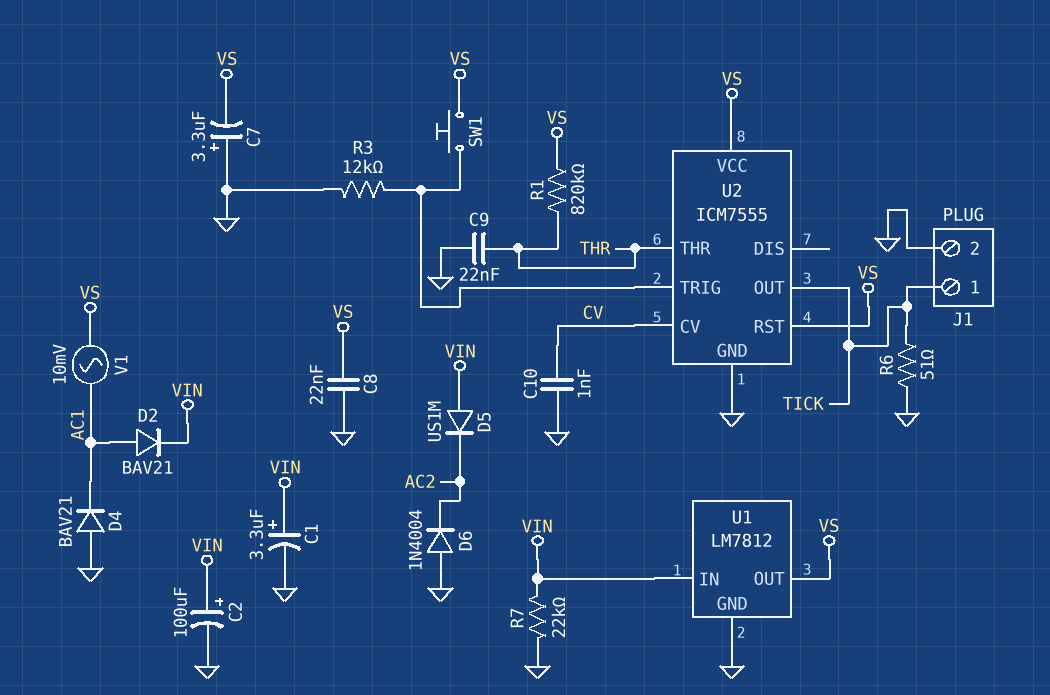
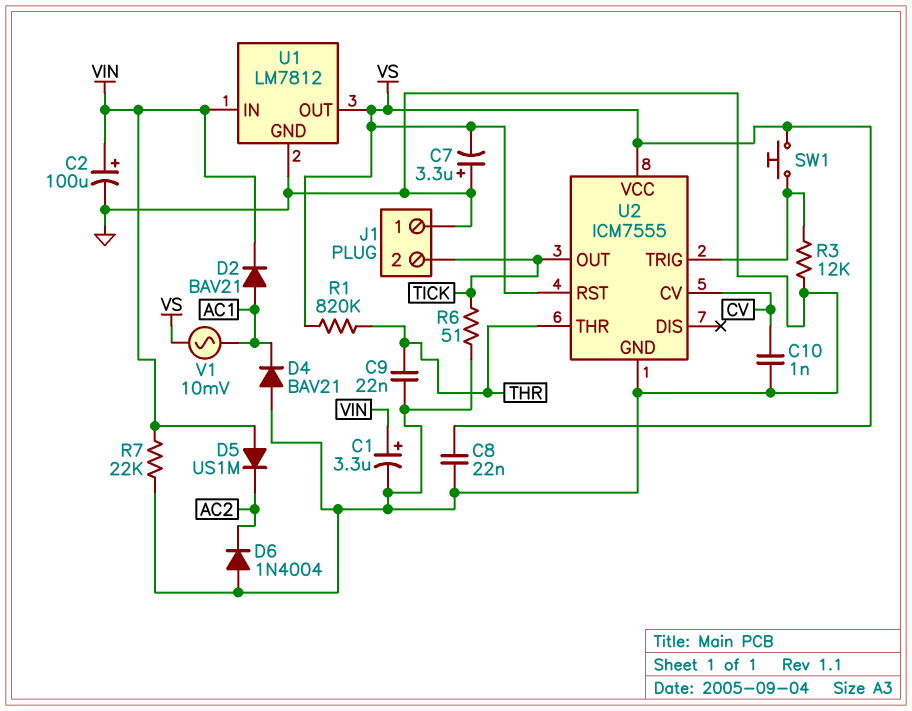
J1 pin 1: TICK -> GND
J1 pin 2: GND -> TICK

